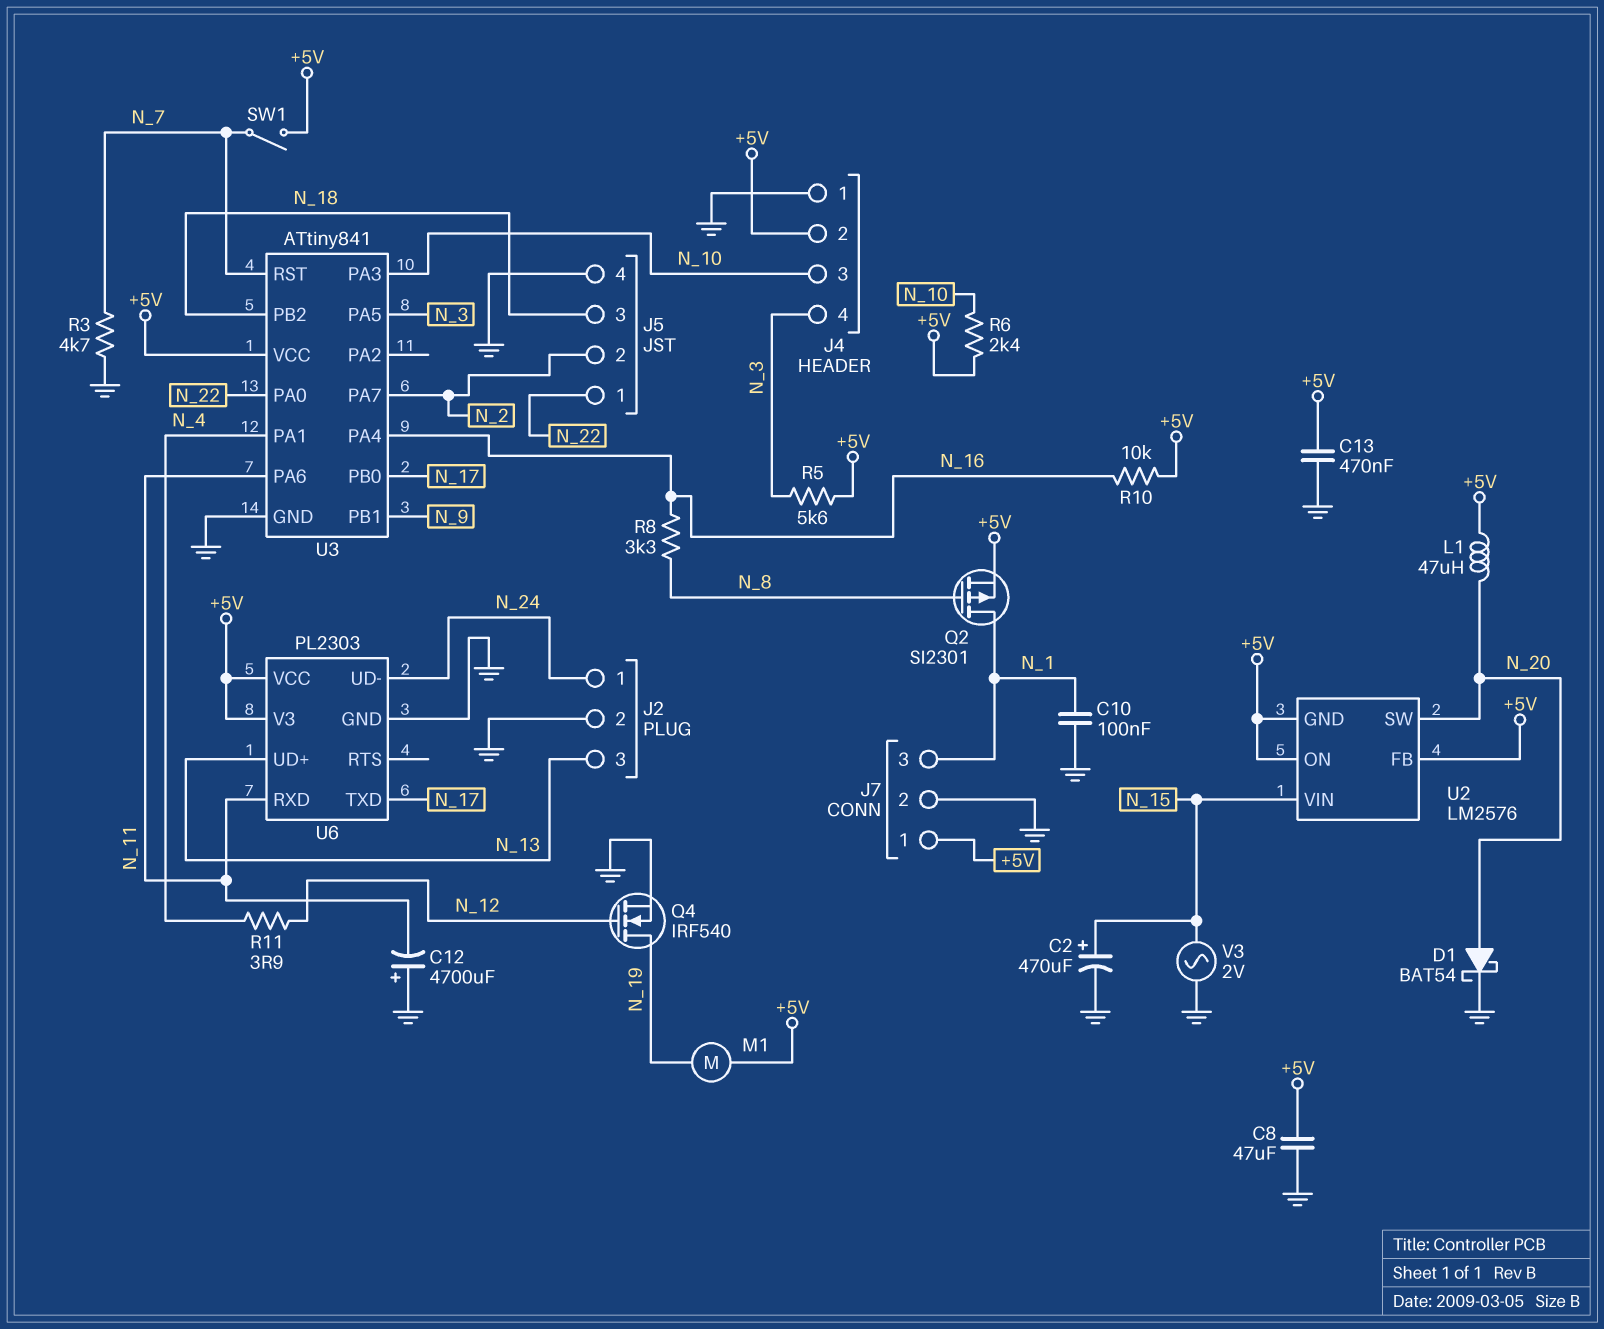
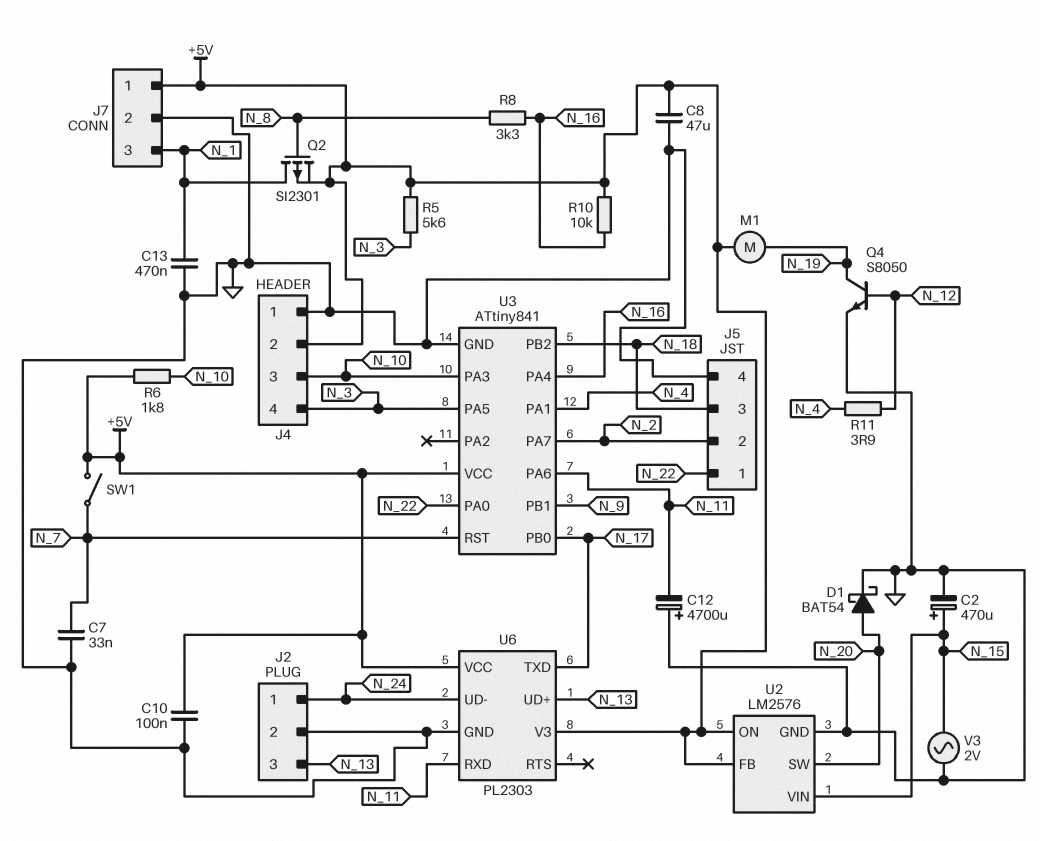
C7: none -> 33nF (GND, N_7)
C10: 100nF (GND, N_1) -> 100nF (+5V, GND)
C13: 470nF (+5V, GND) -> 470nF (GND, N_1)
L1: 47uH (+5V, N_20) -> none
Q4: NMOS IRF540 (G N_12, D N_19, S GND) -> NPN S8050 (B N_12, C N_19, E GND)
R3: 4.7k (GND, N_7) -> none
R6: 2.4k (+5V, N_10) -> 1.8k (+5V, N_10)
U2 pin GND: +5V -> GND

